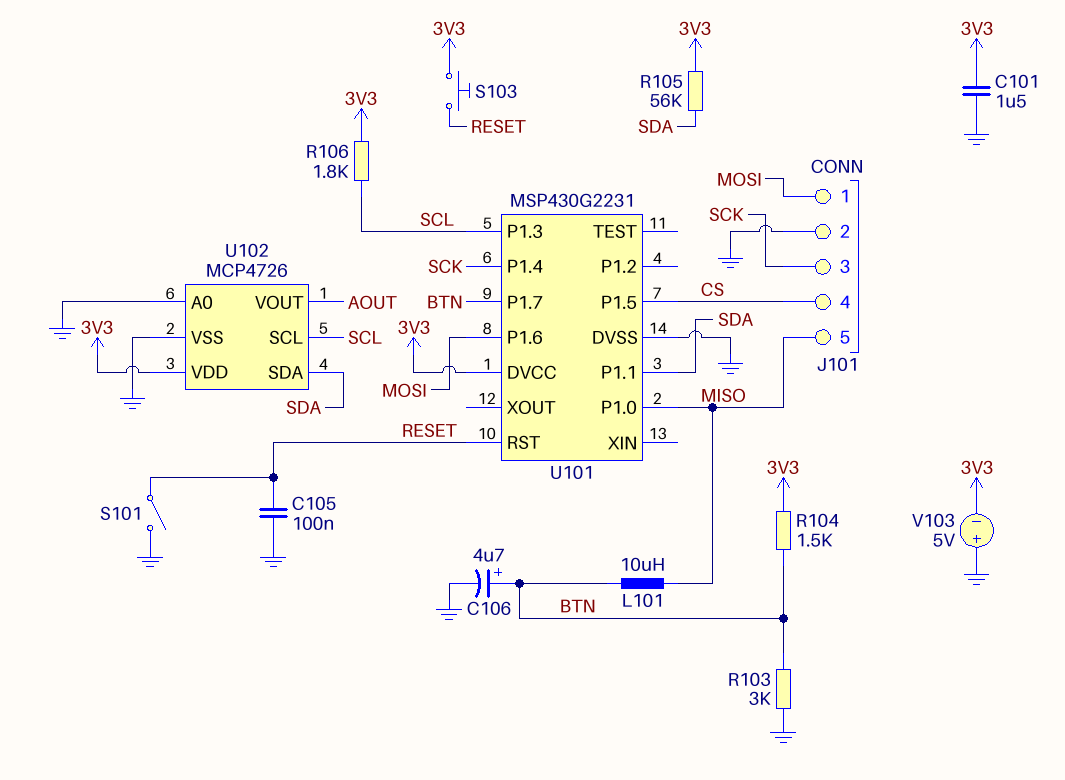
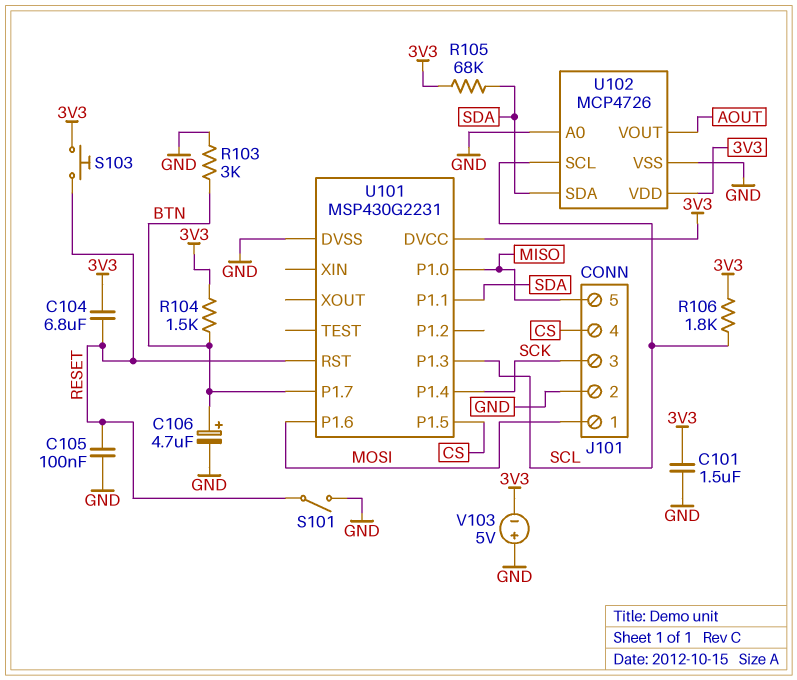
C104: none -> 6.8uF (3V3, RESET)
L101: 10uH (BTN, MISO) -> none
R105: 56k (3V3, SDA) -> 68k (3V3, SDA)

